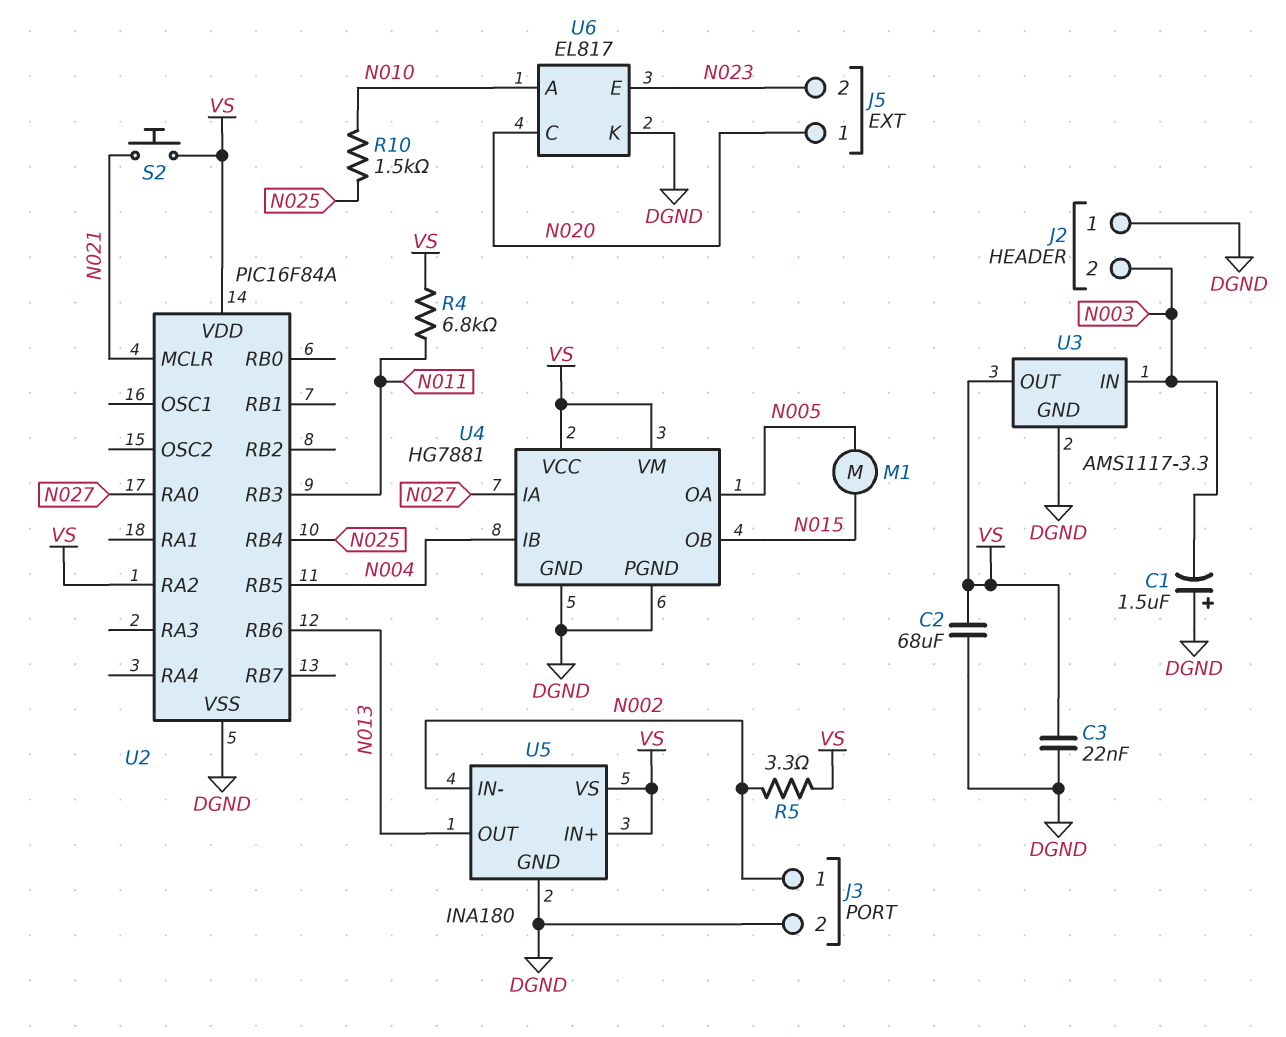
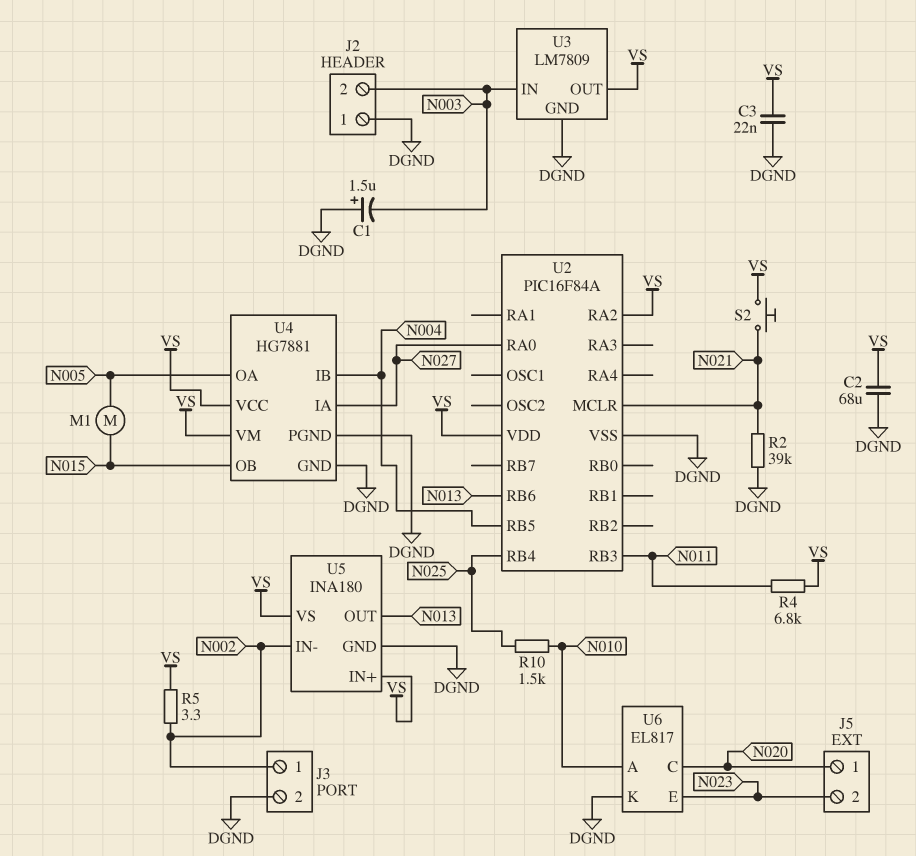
R2: none -> 39k (DGND, N021)
U3: AMS1117-3.3 -> LM7809

